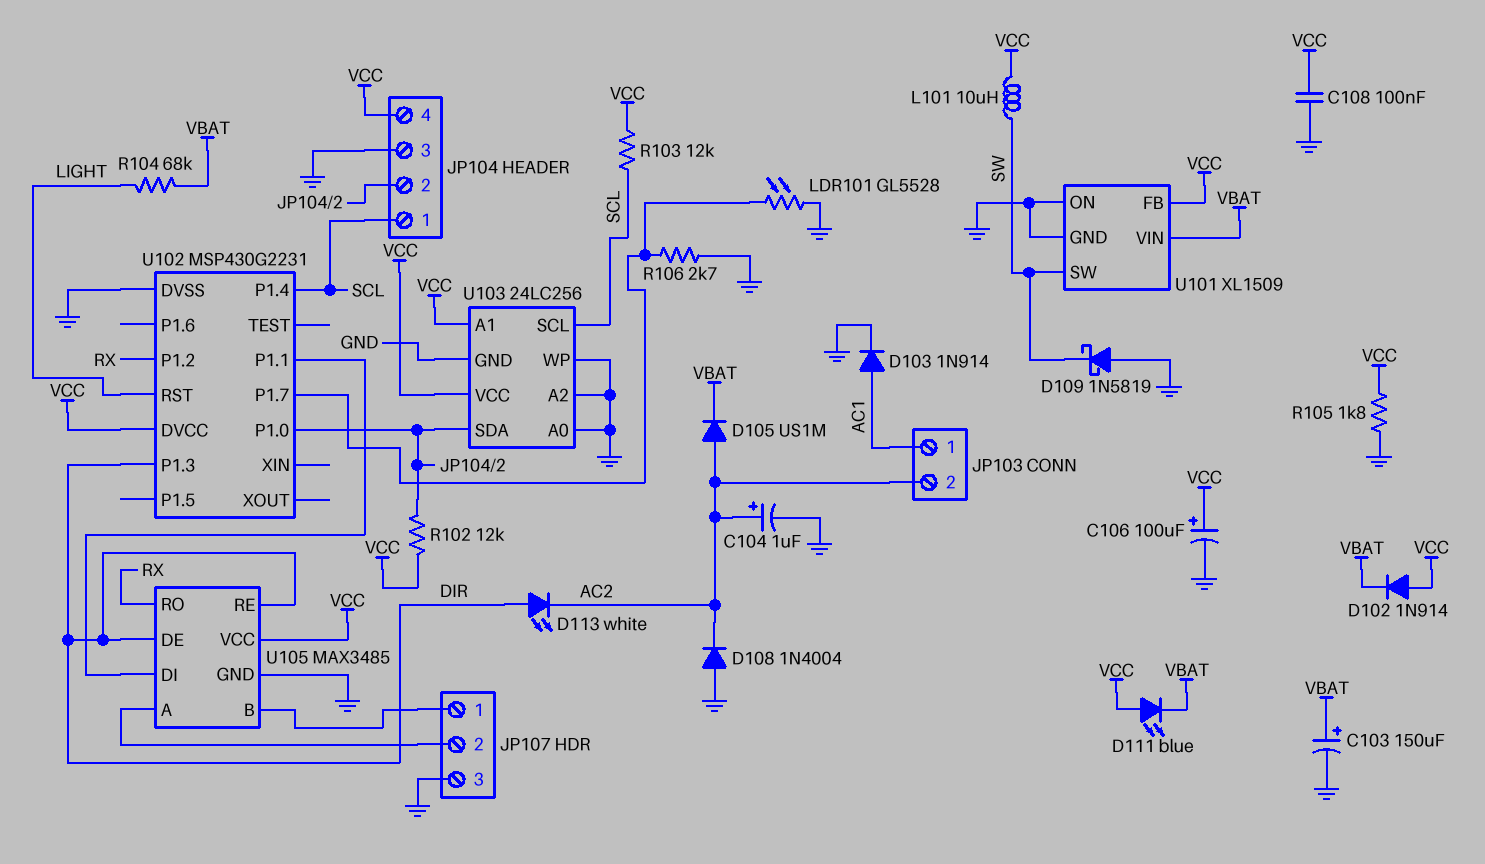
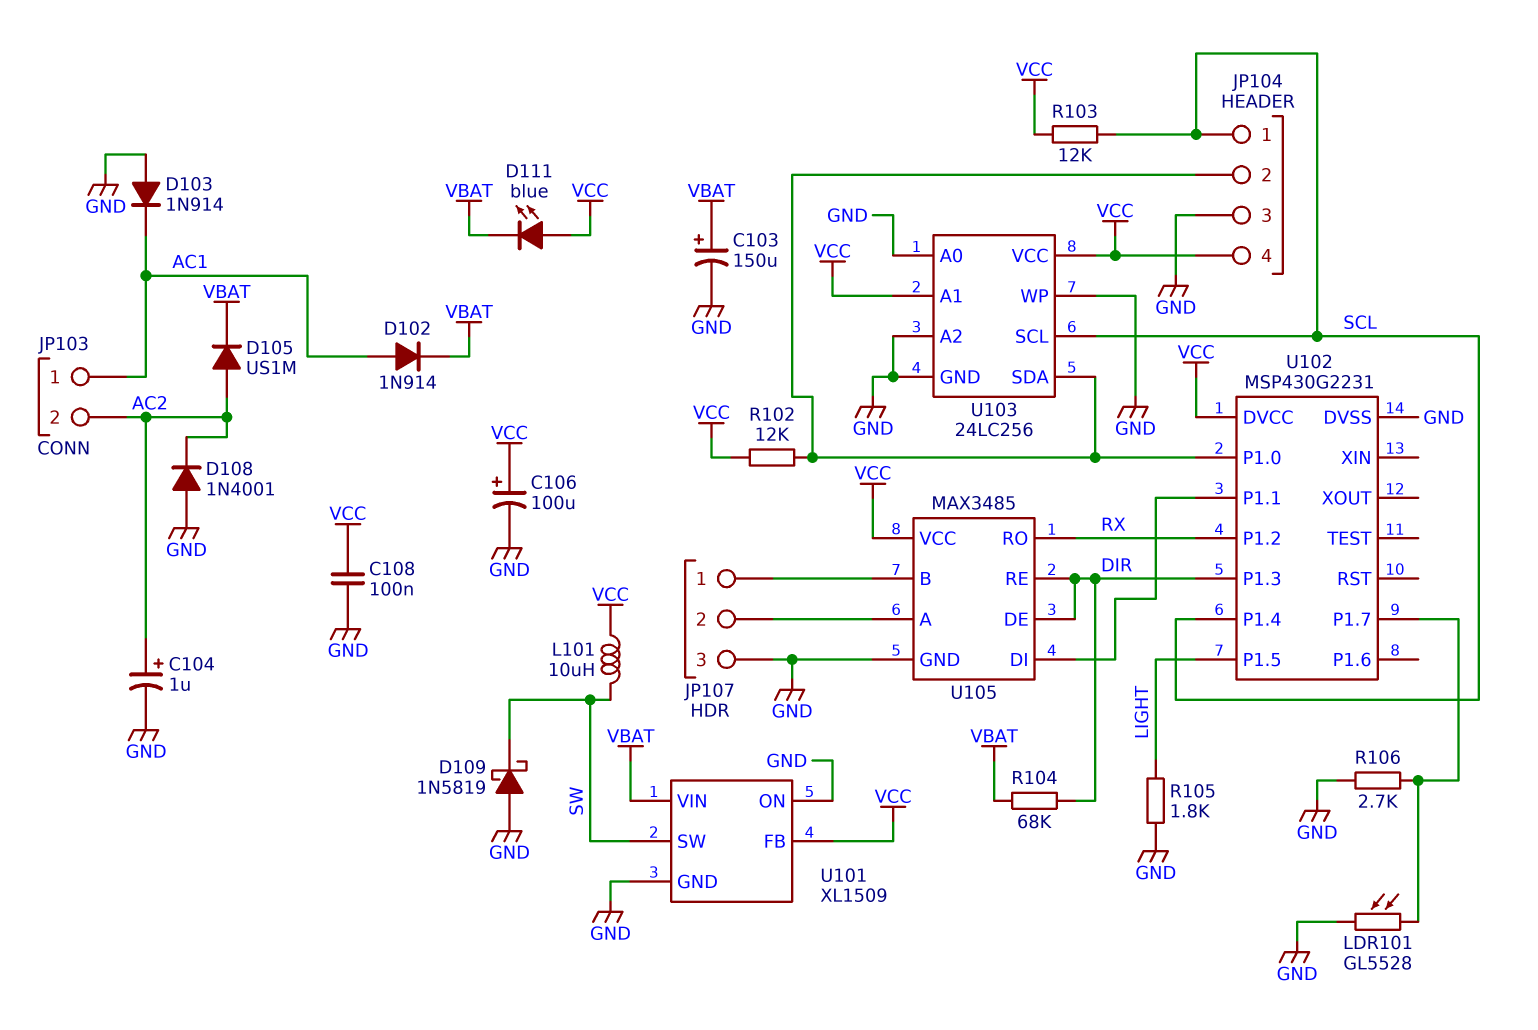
D102: diode 1N914 (A VCC, K VBAT) -> diode 1N914 (A AC1, K VBAT)
D103: diode 1N914 (A AC1, K GND) -> diode 1N914 (A GND, K AC1)
D108: diode 1N4004 (A GND, K AC2) -> diode 1N4001 (A GND, K AC2)
D113: LED white (A DIR, K AC2) -> none
R104: 68k (LIGHT, VBAT) -> 68k (DIR, VBAT)
R105: 1.8k (GND, VCC) -> 1.8k (GND, LIGHT)
U102 pin P1.5: none -> LIGHT
U102 pin RST: LIGHT -> none

